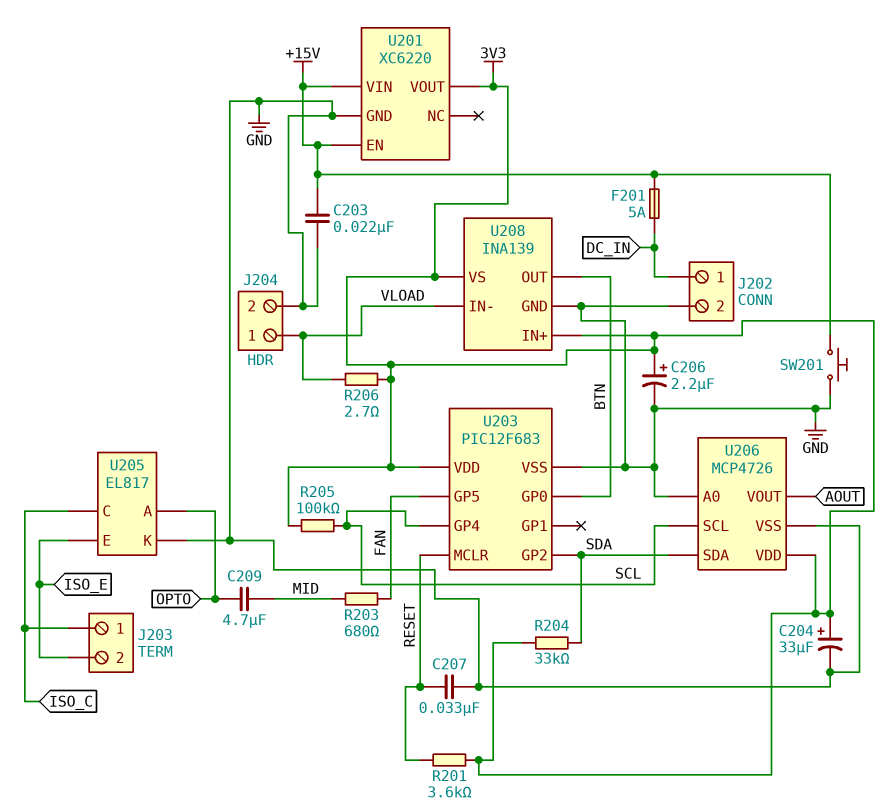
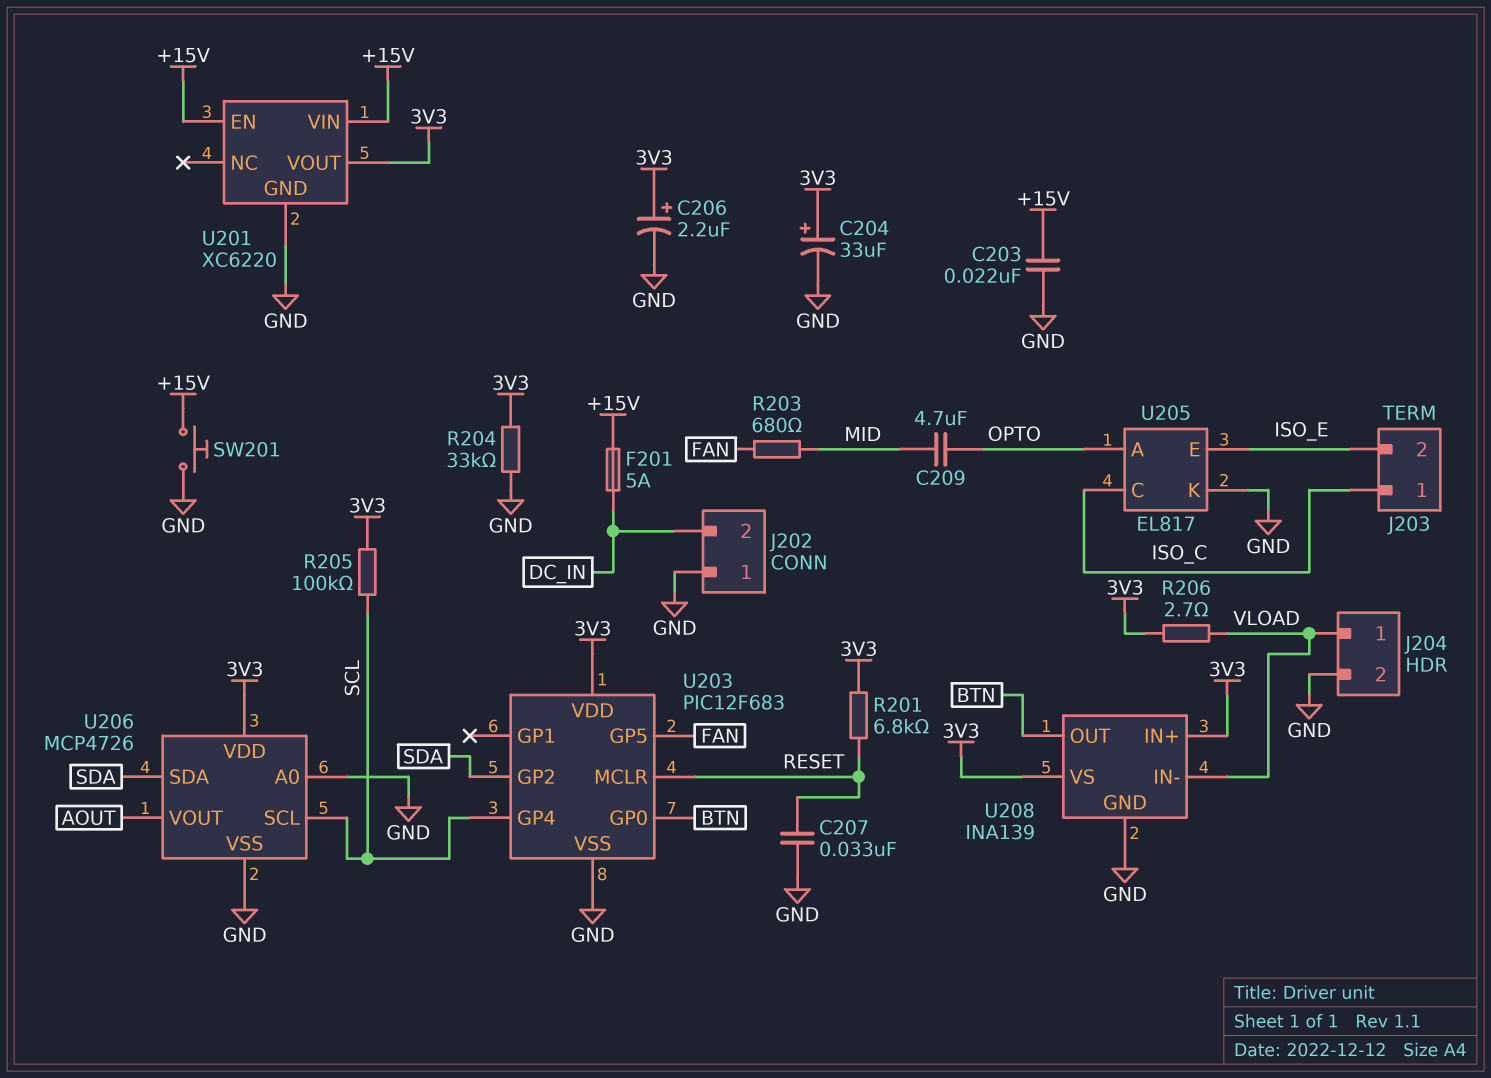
J202 pin 1: DC_IN -> GND
J202 pin 2: GND -> DC_IN
R201: 3.6k (3V3, RESET) -> 6.8k (3V3, RESET)
R204: 33k (3V3, SDA) -> 33k (3V3, GND)

